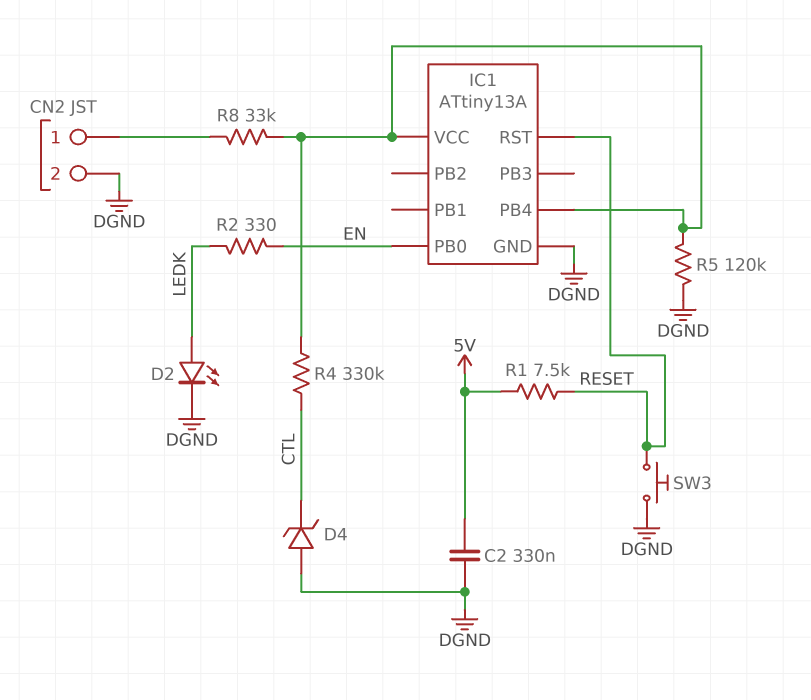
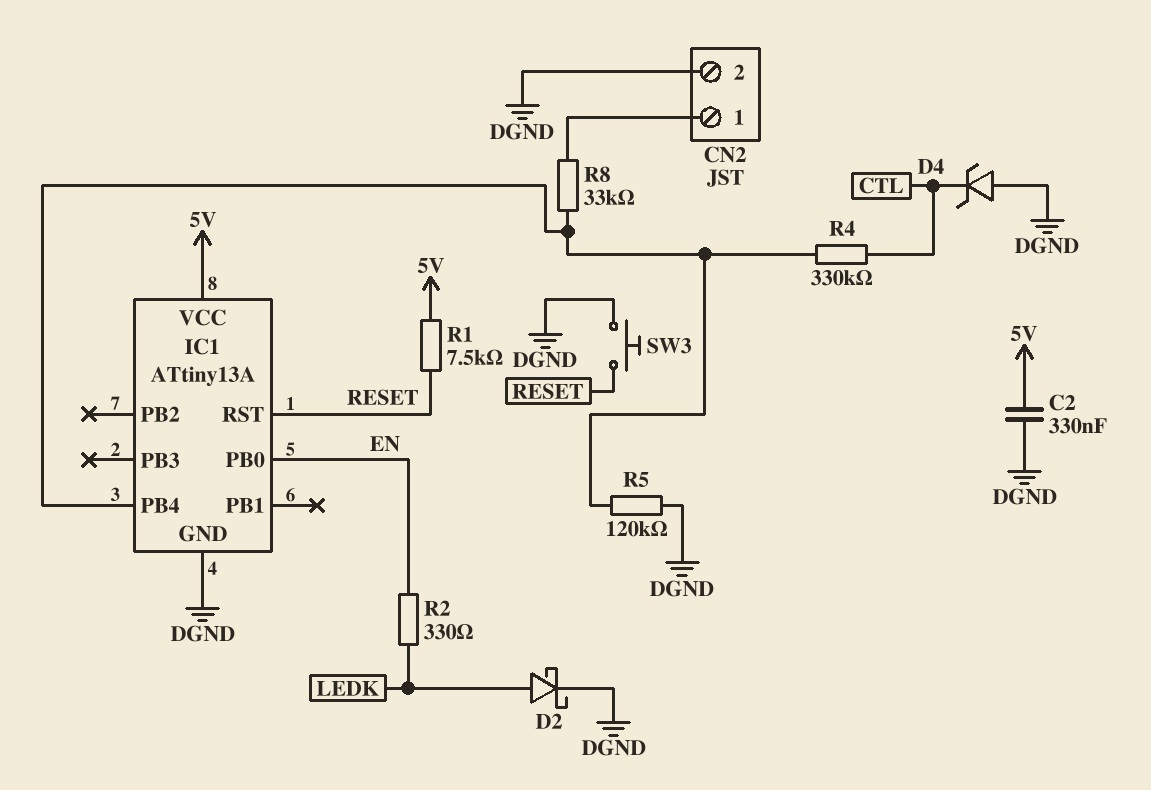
D2: LED (A LEDK, K DGND) -> schottky (A LEDK, K DGND)
IC1 pin VCC: IC1/PB4 -> 5V

